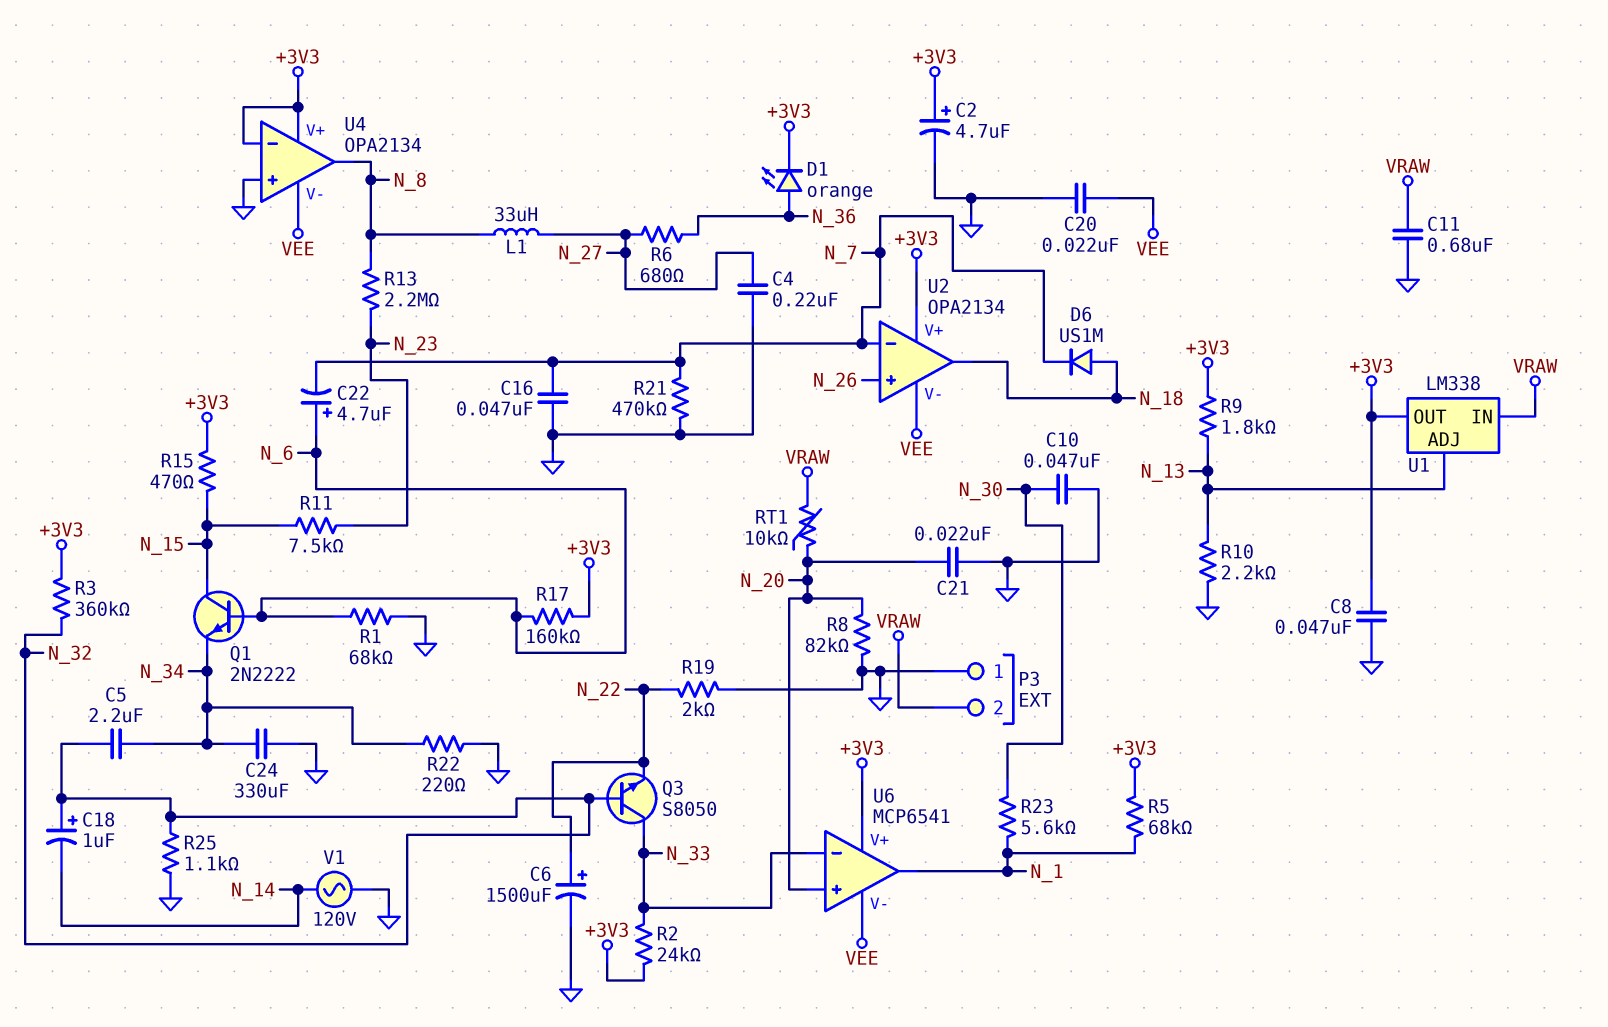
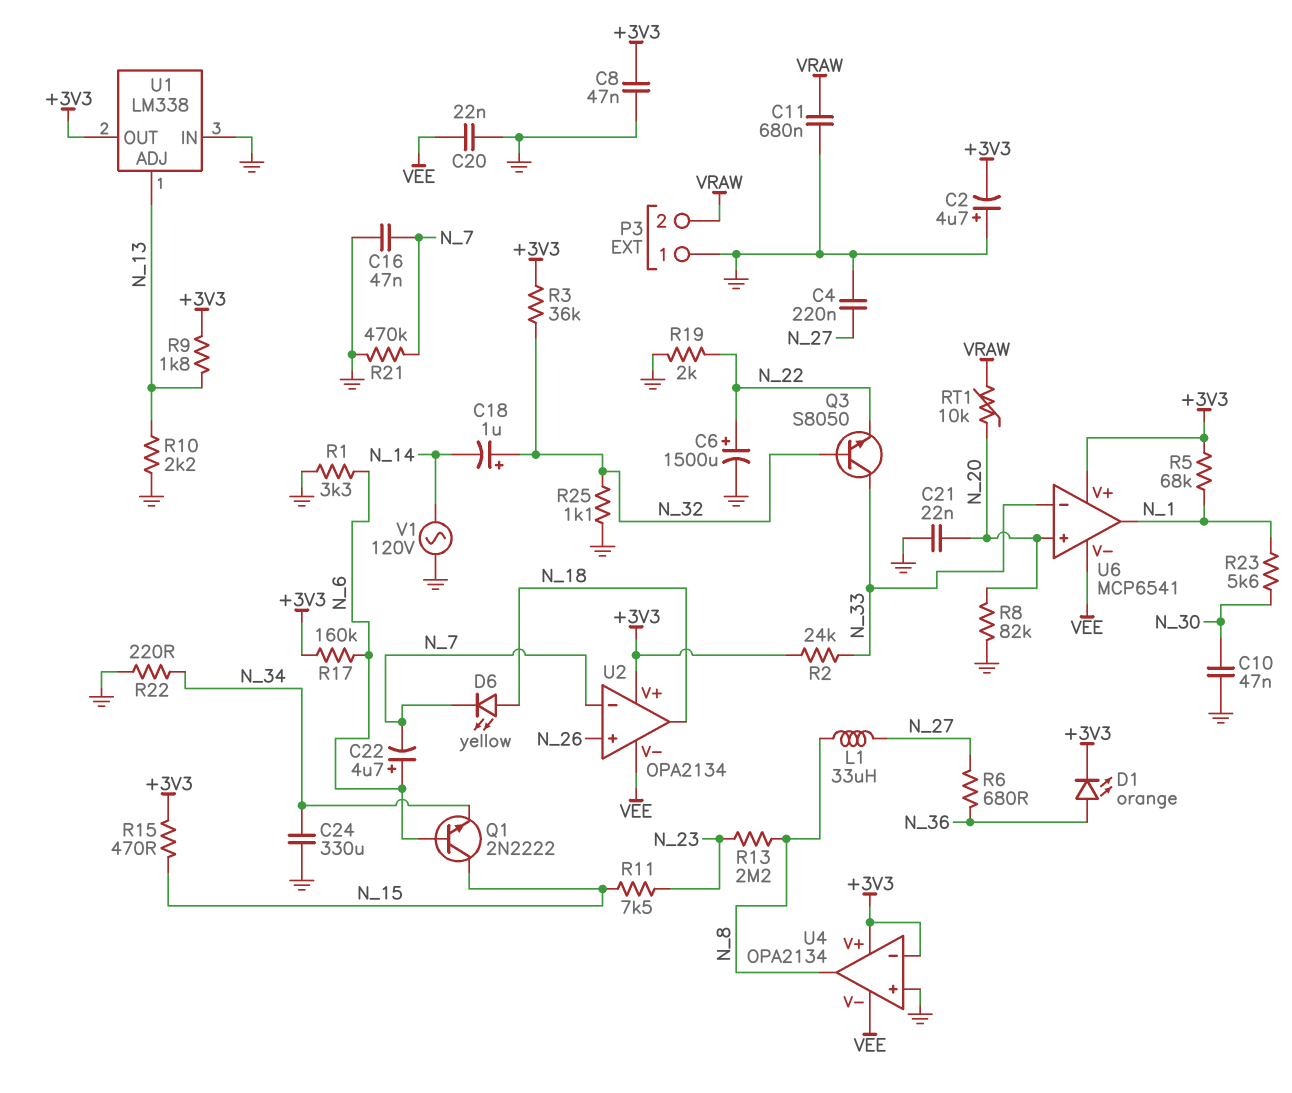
C2: 4.7uF (plus +3V3, minus GND) -> 4.7uF (plus GND, minus +3V3)
C5: 2.2uF (N_32, N_34) -> none
D6: diode US1M (A N_18, K N_7) -> LED yellow (A N_18, K N_7)
R1: 68k (GND, N_6) -> 3.3k (GND, N_6)
R3: 360k (+3V3, N_32) -> 36k (+3V3, N_32)
U1 pin IN: VRAW -> GND

